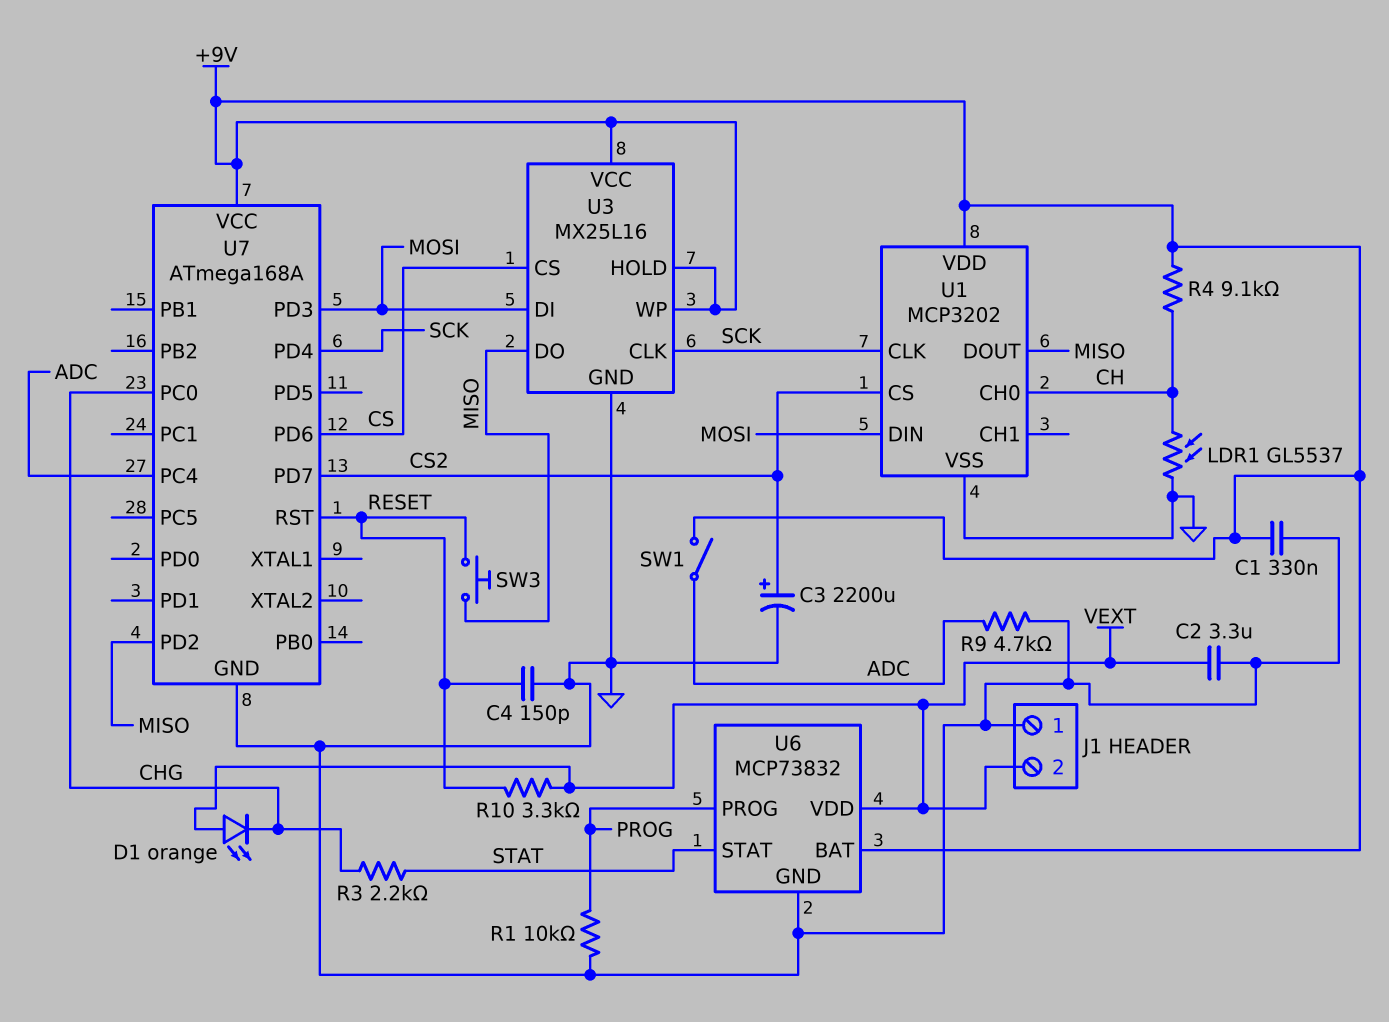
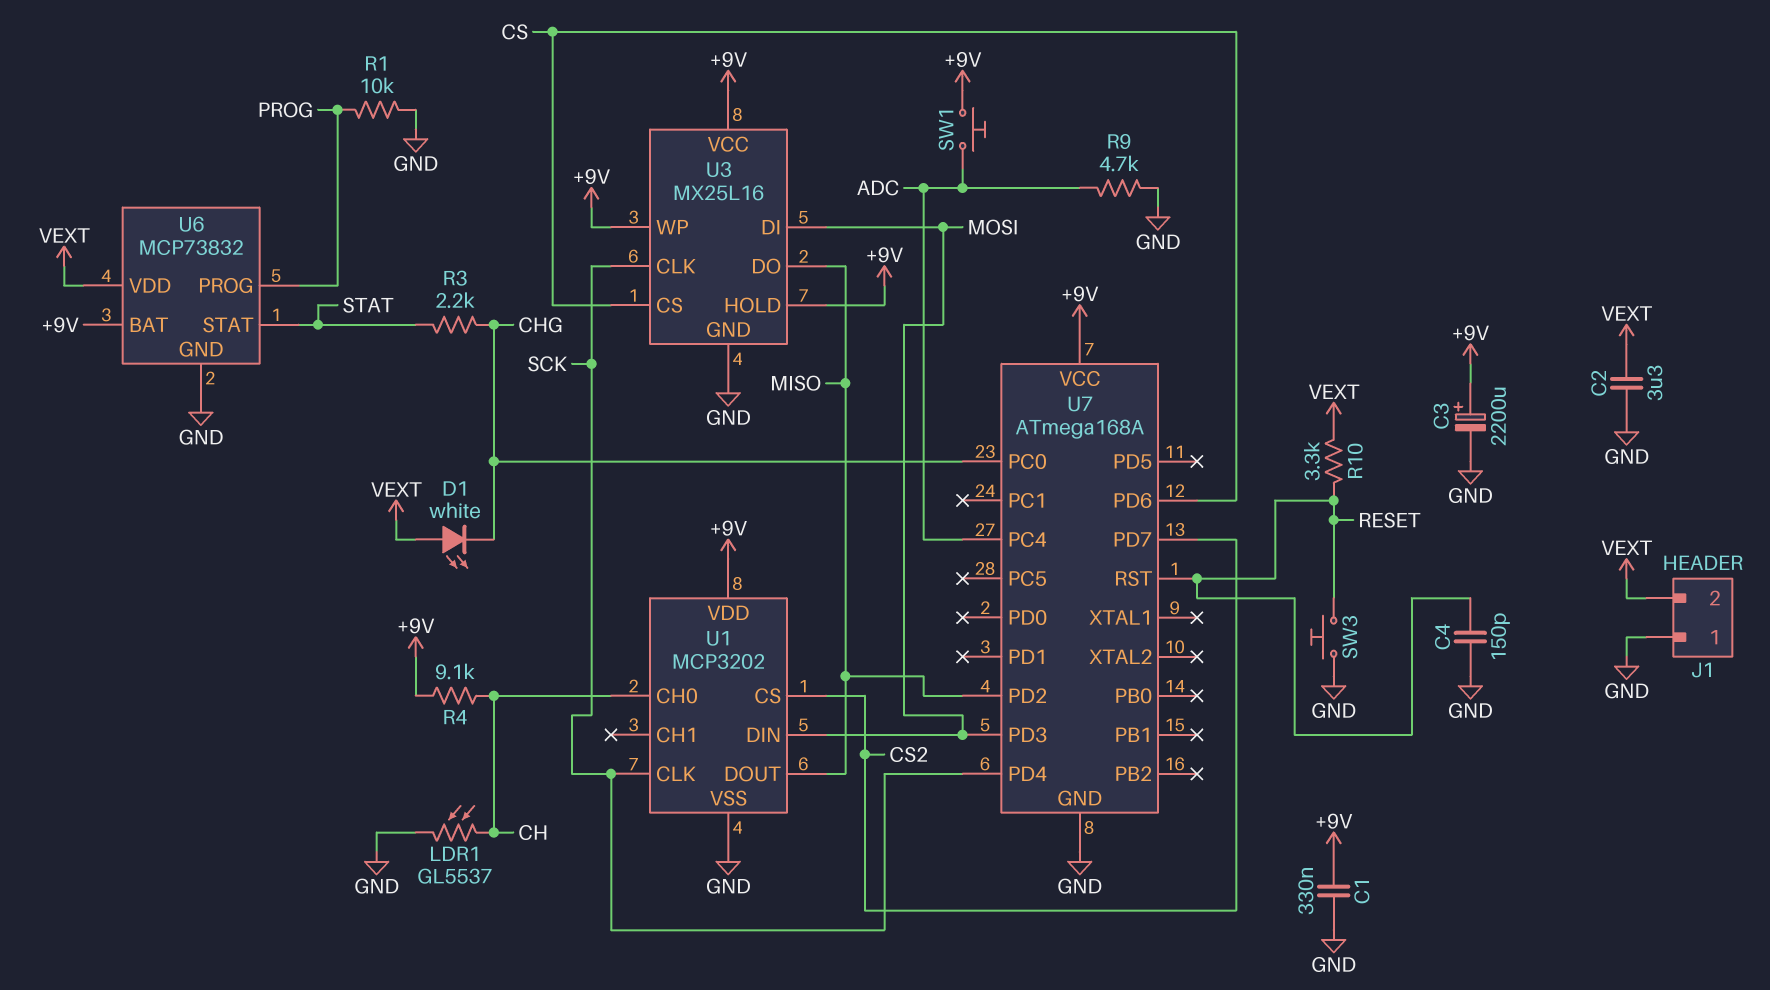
C3: 2200uF (plus CS2, minus GND) -> 2200uF (plus +9V, minus GND)
D1: LED orange (A VEXT, K CHG) -> LED white (A VEXT, K CHG)
SW1: switch (+9V, ADC) -> button (+9V, ADC)
SW3: button (MISO, RESET) -> button (GND, RESET)

